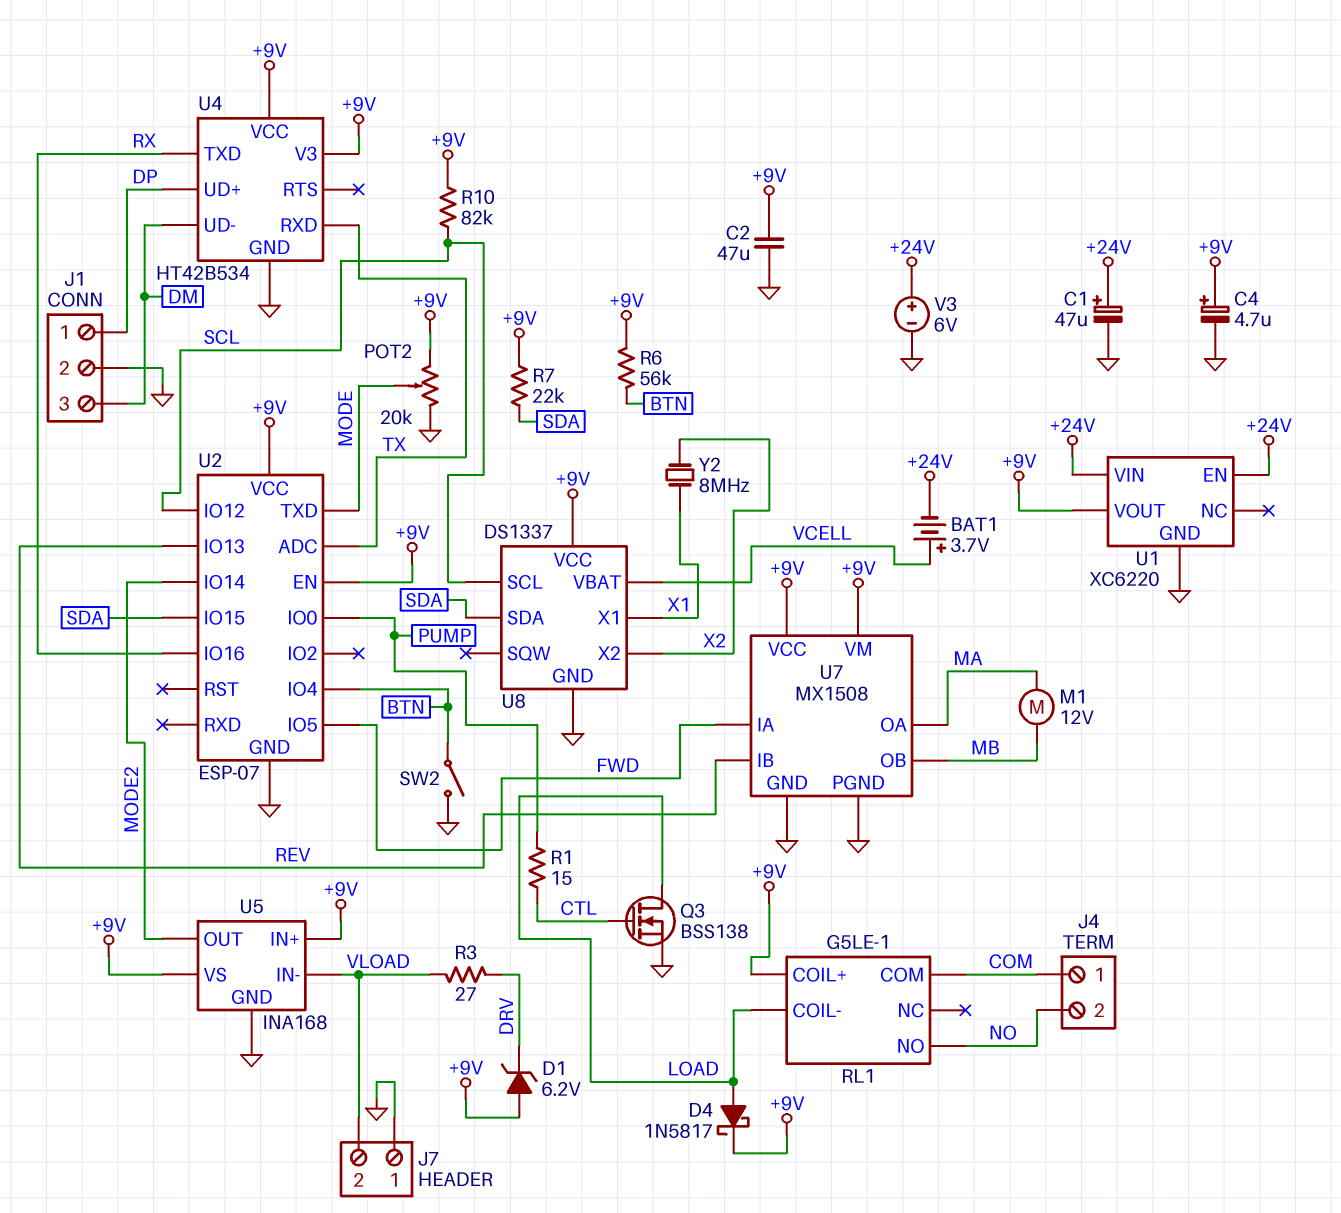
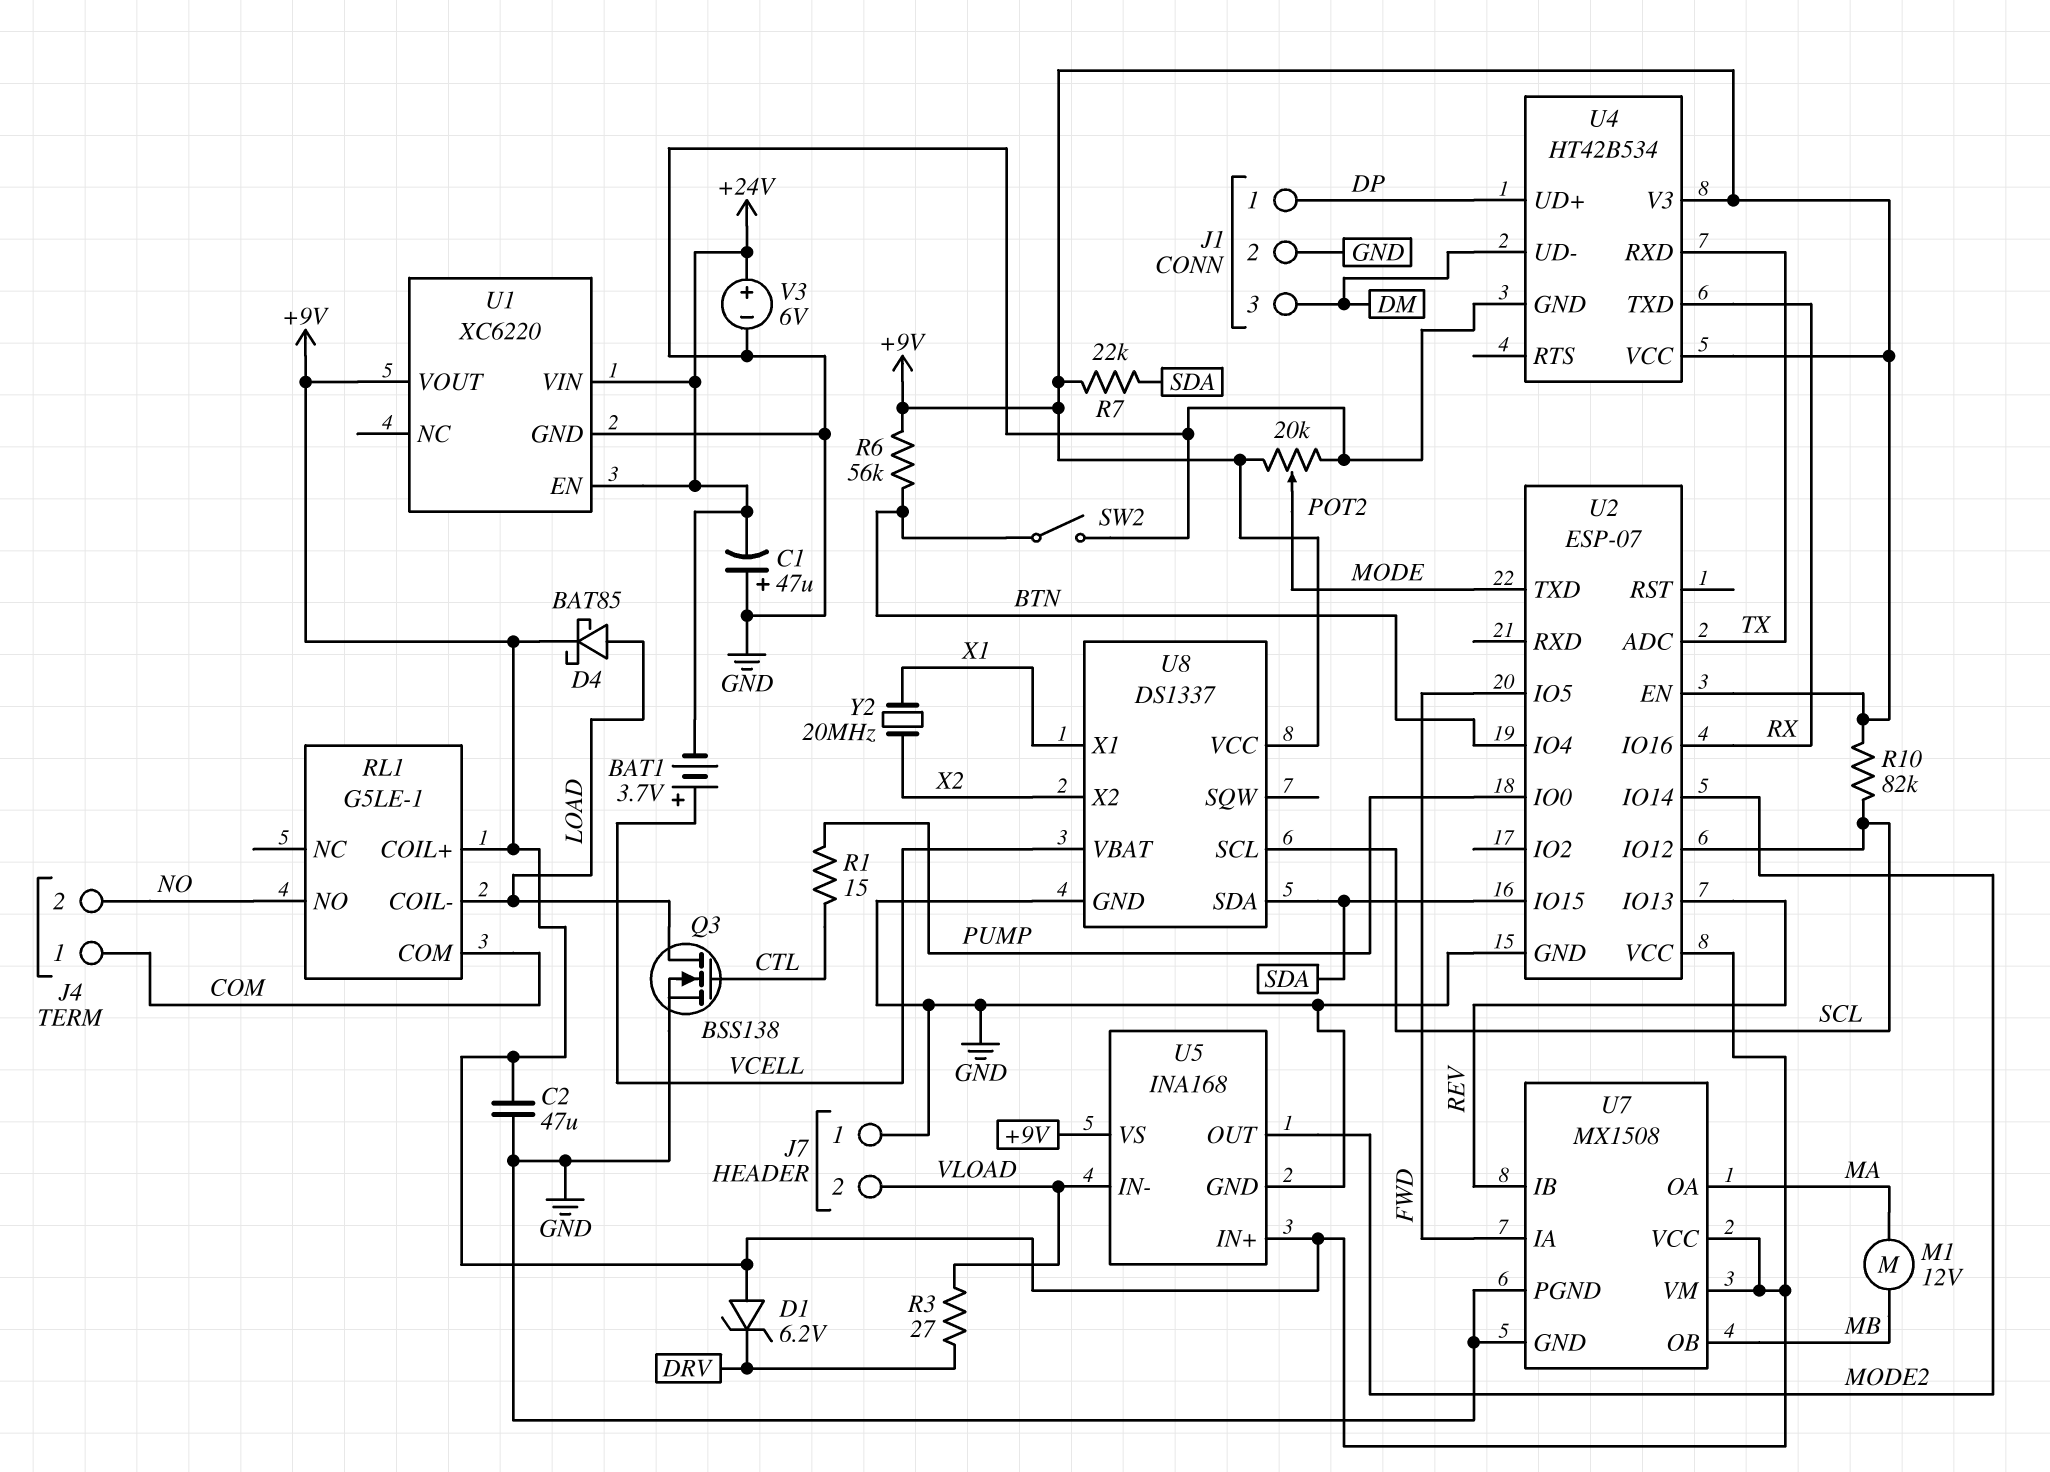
C1: 47uF (plus +24V, minus GND) -> 47uF (plus GND, minus +24V)
C4: 4.7uF (plus +9V, minus GND) -> none
D4: schottky 1N5817 (A LOAD, K +9V) -> schottky BAT85 (A LOAD, K +9V)
Y2: 8MHz (X1, X2) -> 20MHz (X1, X2)

